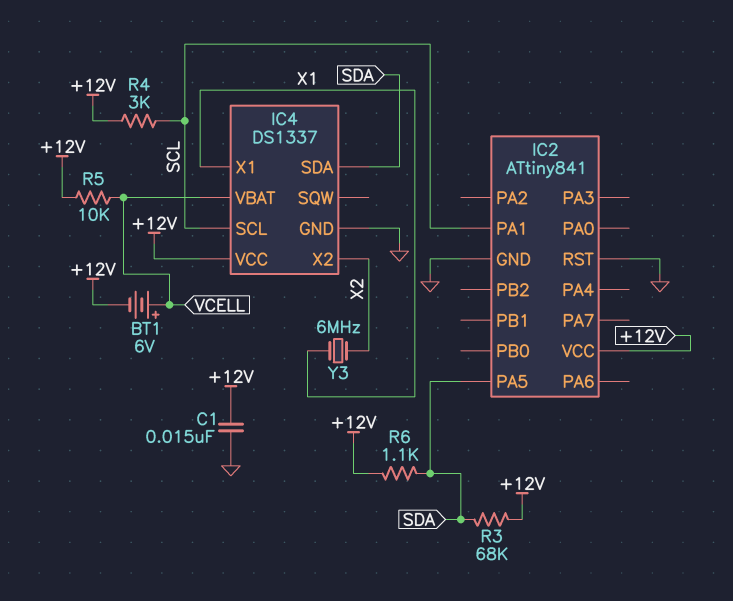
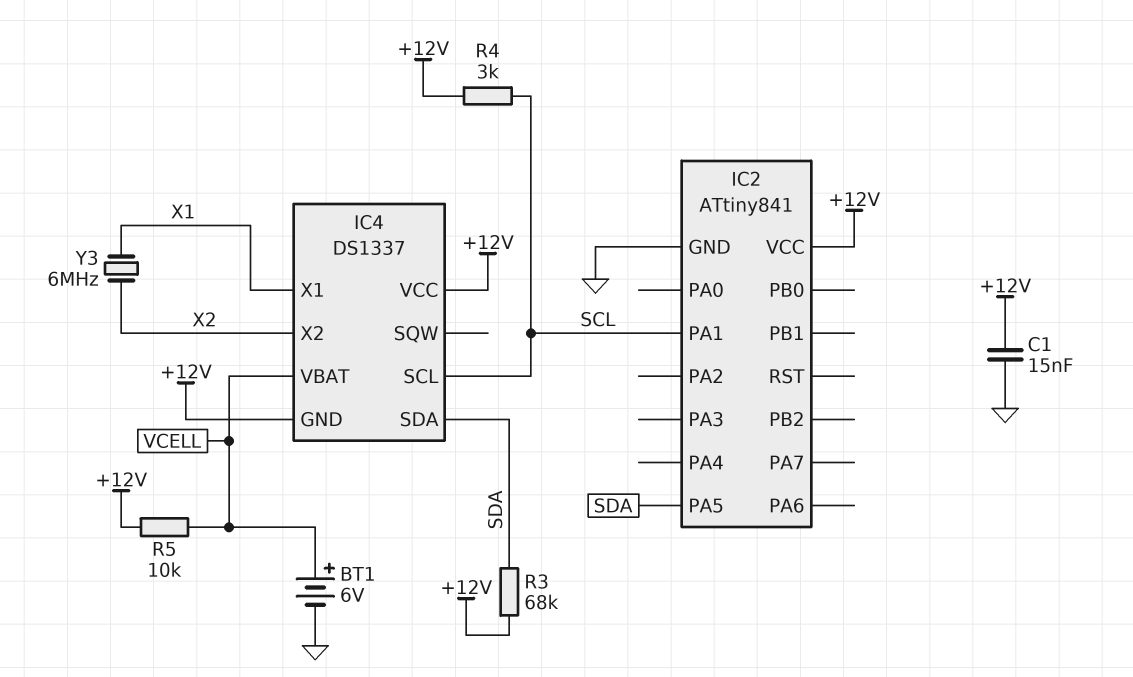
BT1: 6V (plus VCELL, minus +12V) -> 6V (plus VCELL, minus GND)
IC2 pin RST: GND -> none
IC4 pin GND: GND -> +12V
R6: 1.1k (+12V, SDA) -> none

